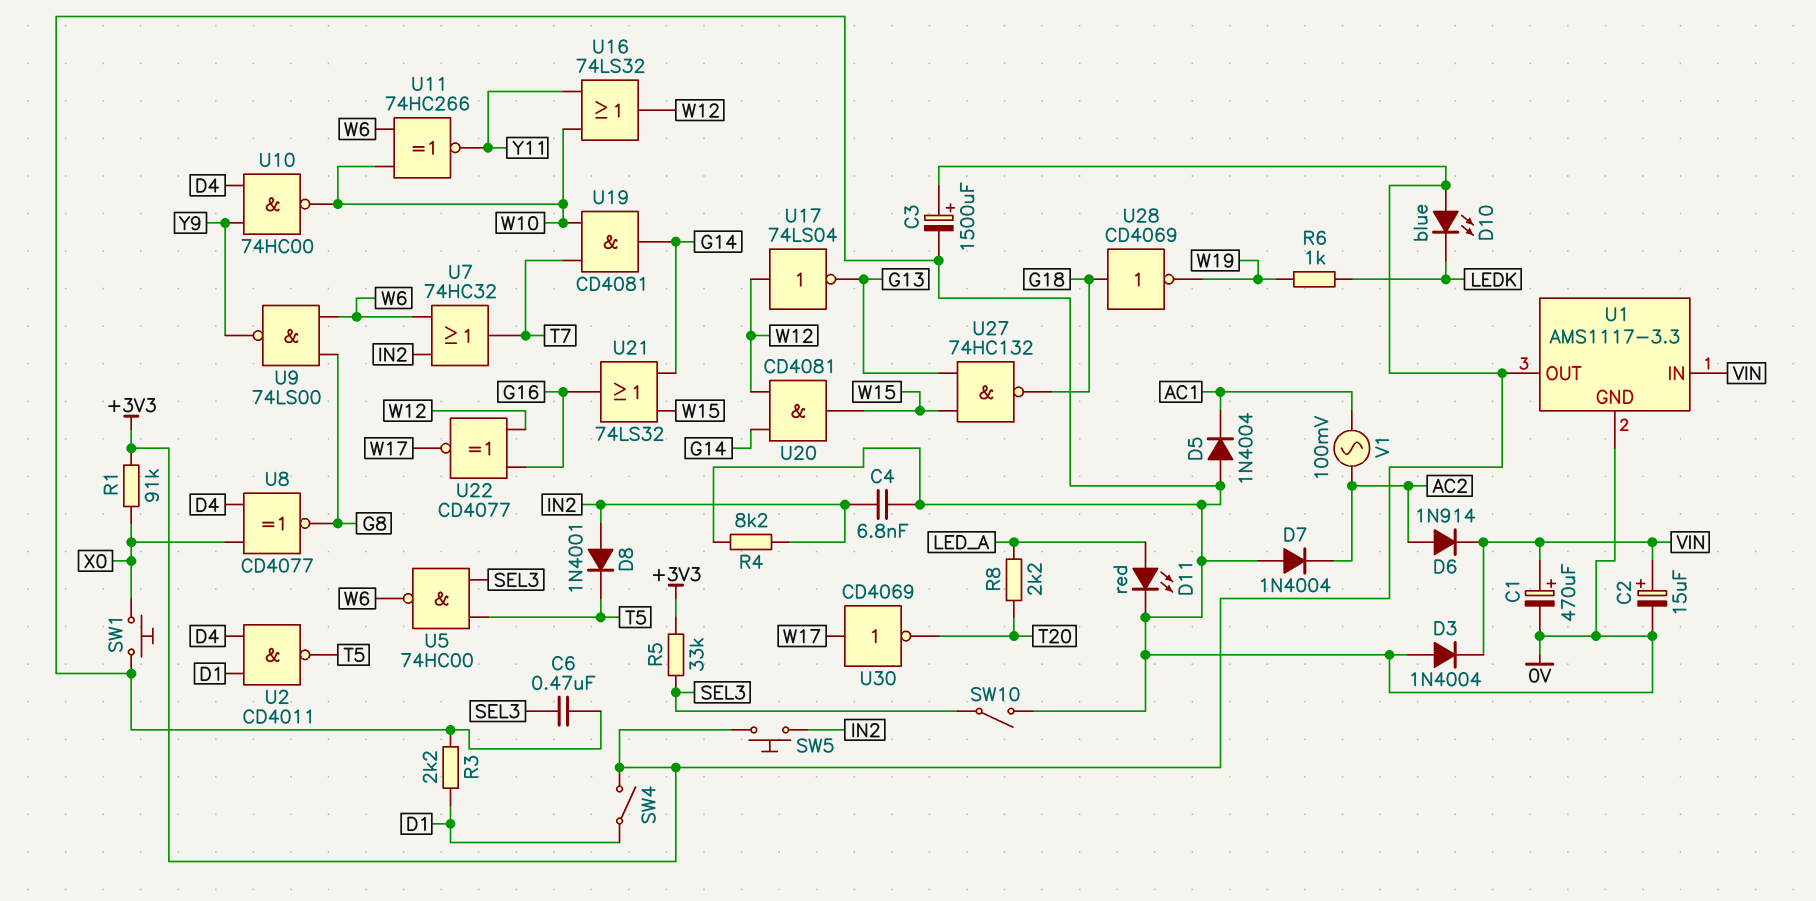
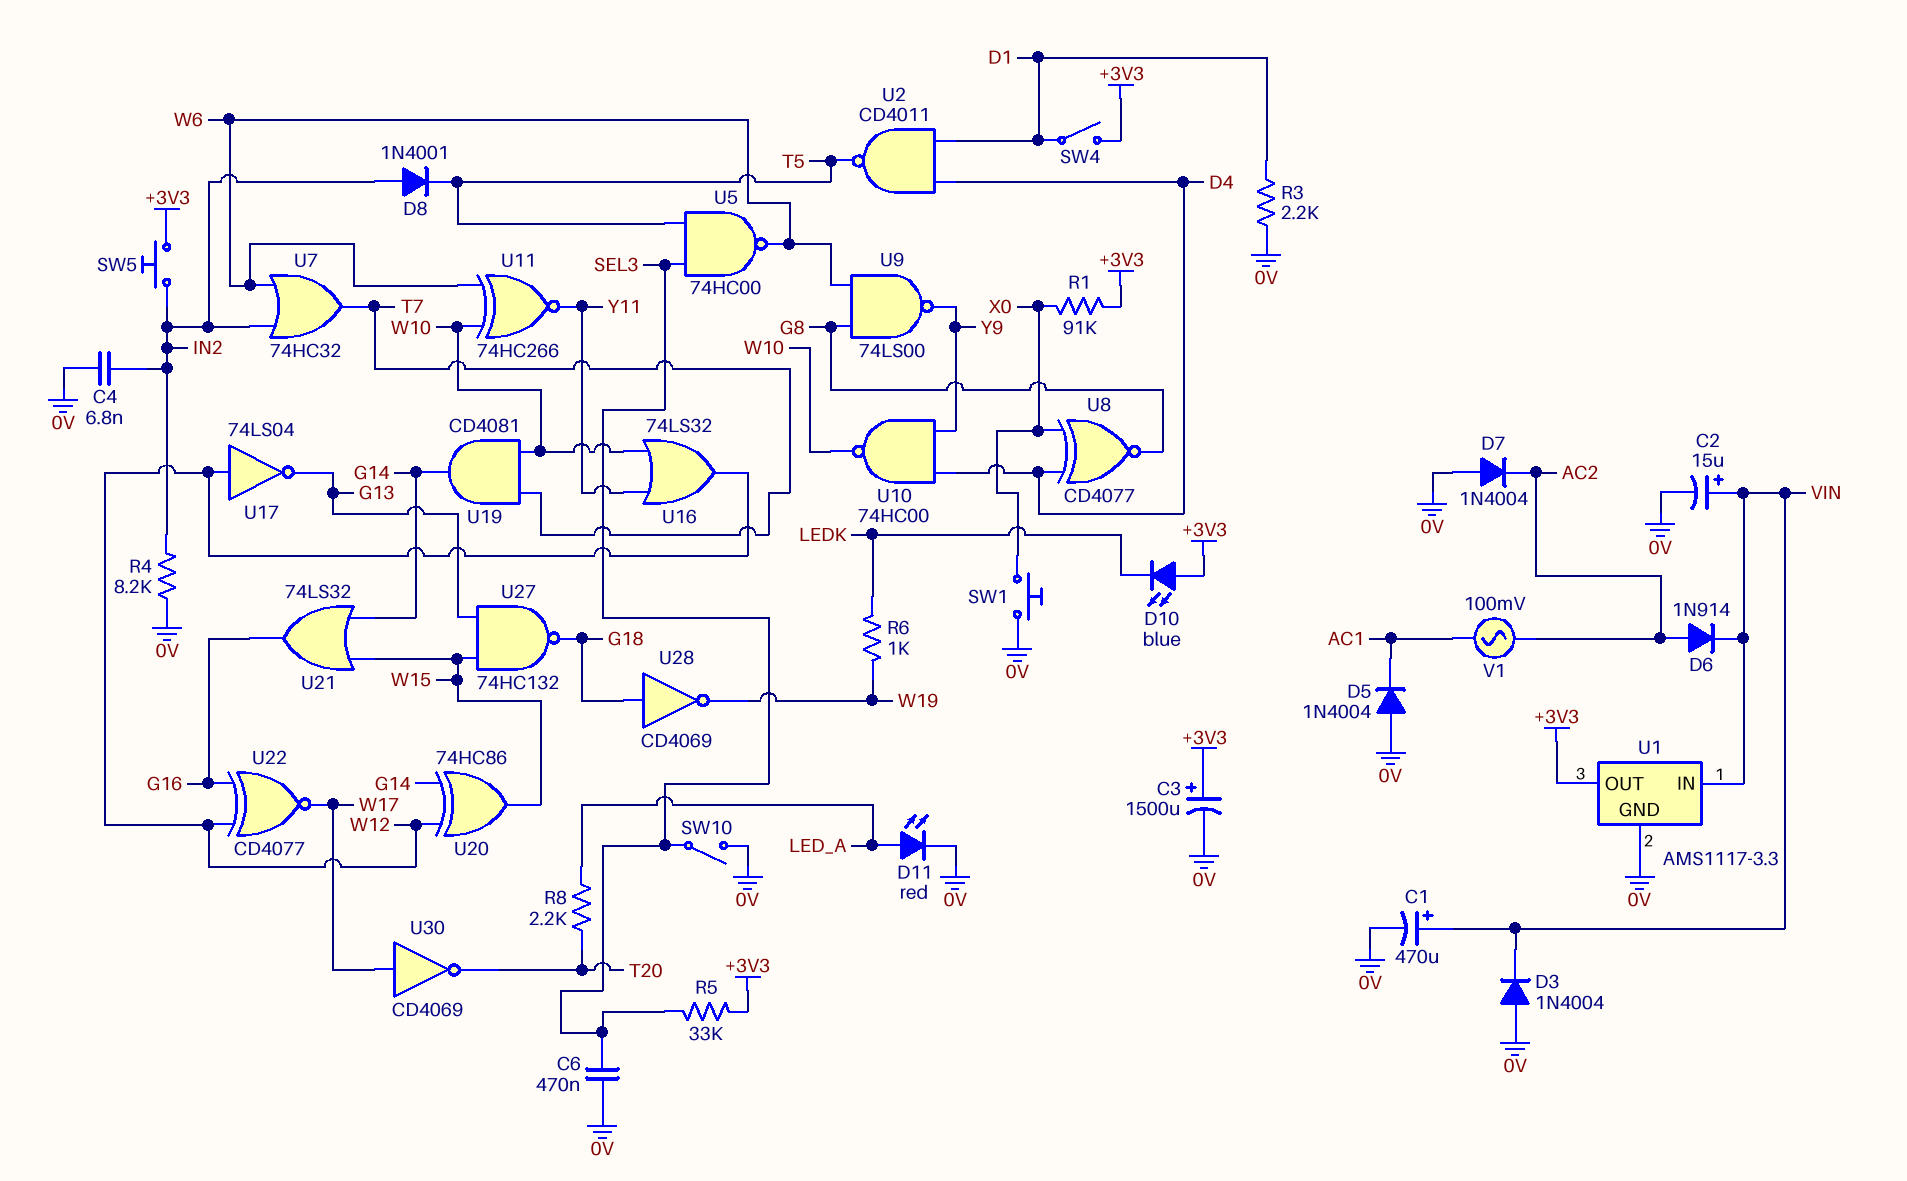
U20: AND CD4081 (in G14, in W12, out W15) -> XOR 74HC86 (in G14, in W12, out W15)

